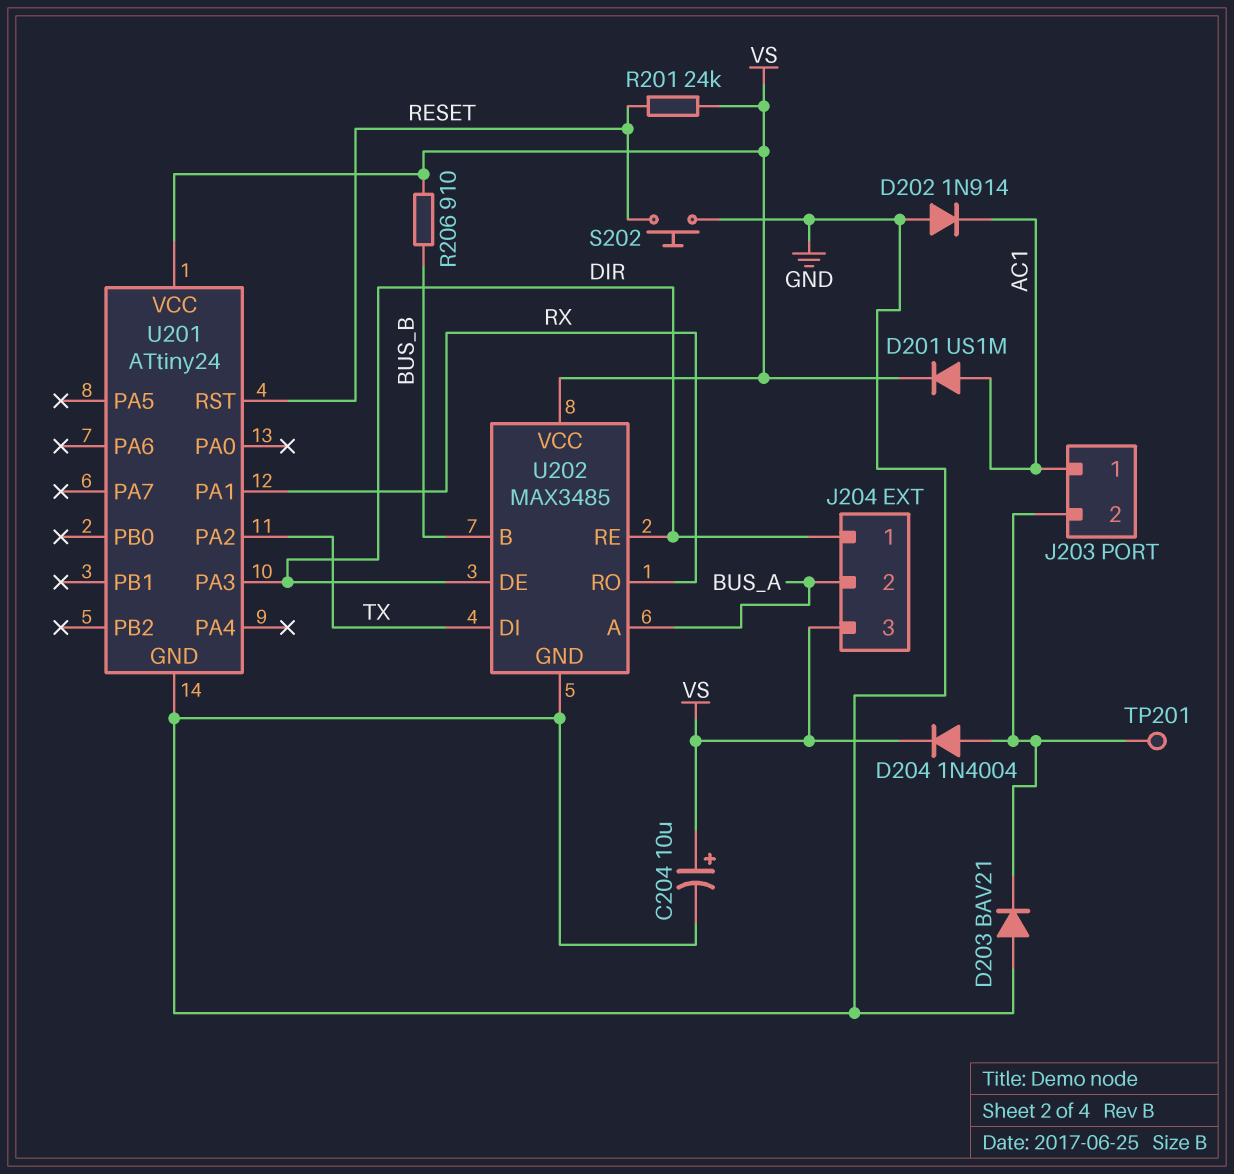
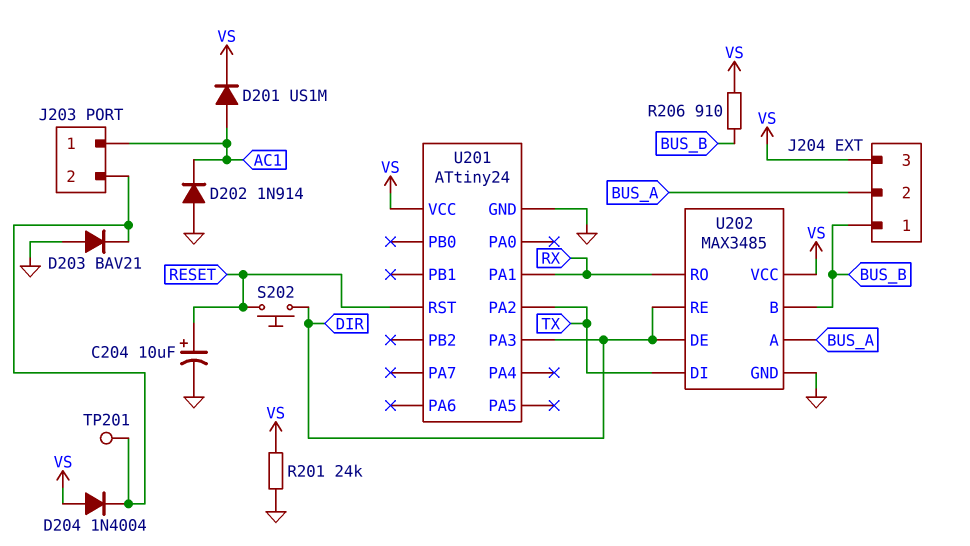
C204: 10uF (plus VS, minus GND) -> 10uF (plus RESET, minus GND)
D204: diode 1N4004 (A J203/2, K VS) -> diode 1N4004 (A VS, K J203/2)
J204 pin 1: DIR -> BUS_B
R201: 24k (RESET, VS) -> 24k (GND, VS)
S202: button (GND, RESET) -> button (DIR, RESET)

